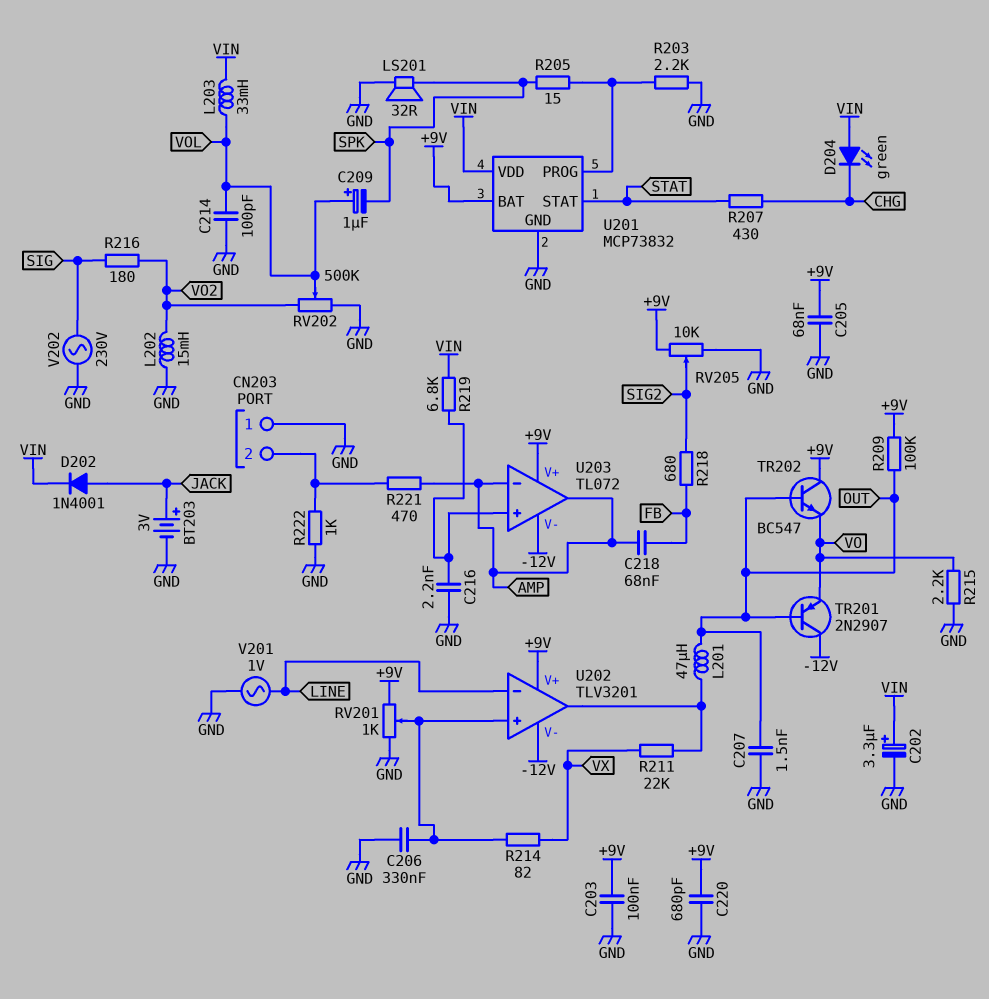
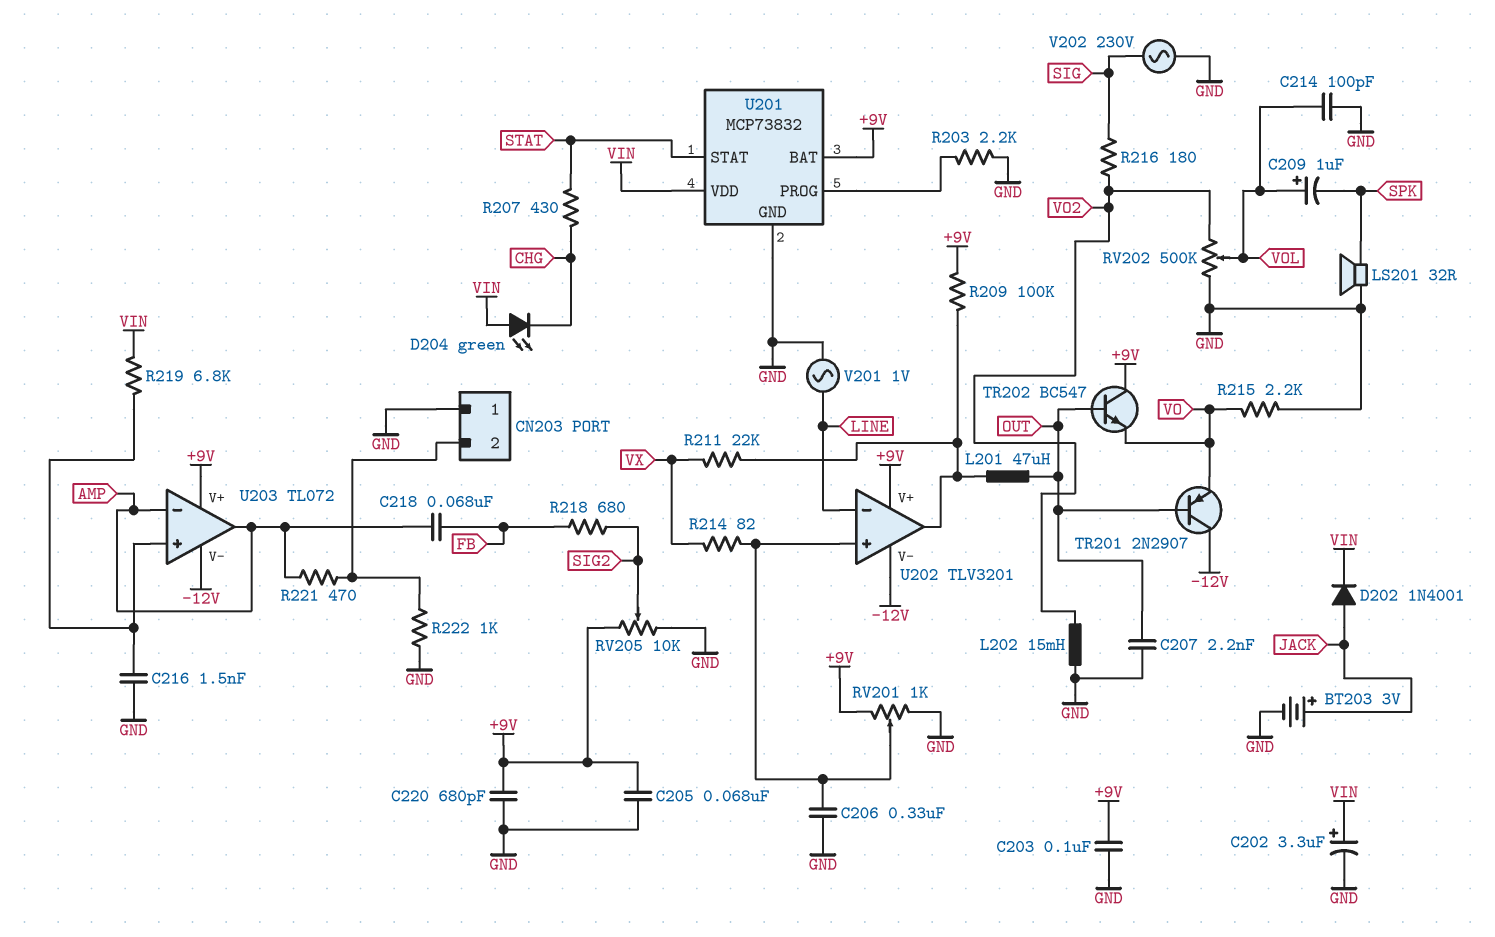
C207: 1.5nF (GND, OUT) -> 2.2nF (GND, OUT)
C216: 2.2nF (GND, U203/in+) -> 1.5nF (GND, U203/in+)
L203: 33mH (VIN, VOL) -> none
R205: 15 (SPK, U201/PROG) -> none
R209: 100k (+9V, OUT) -> 100k (+9V, U202/out)

